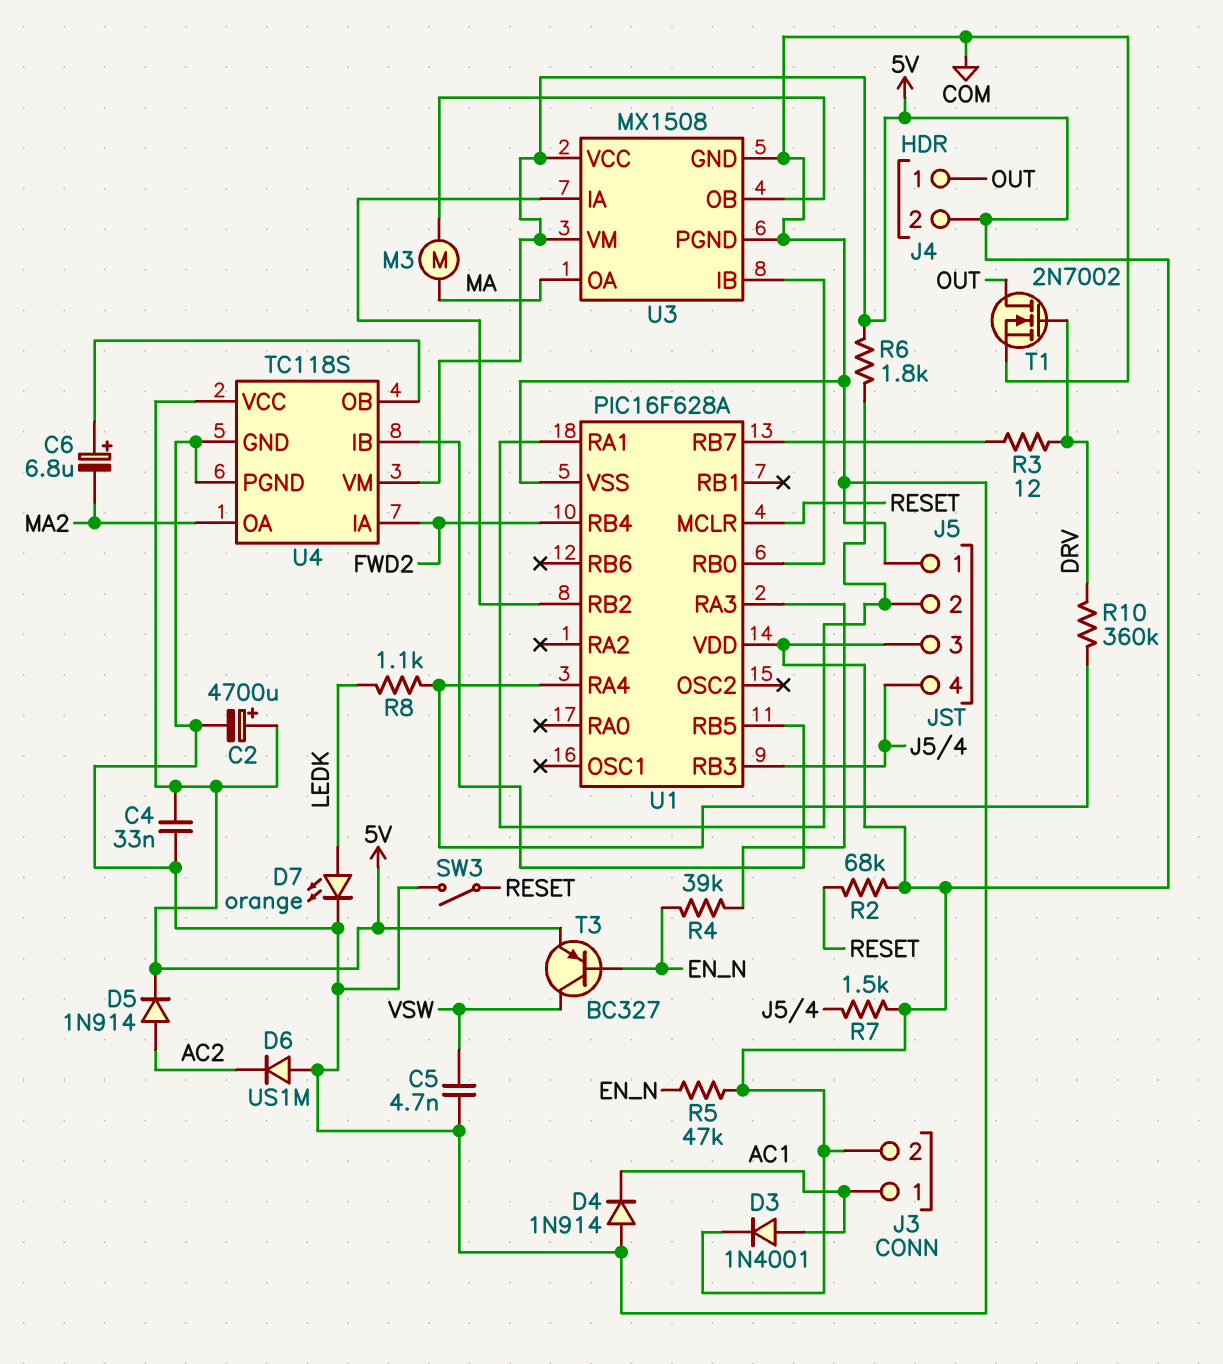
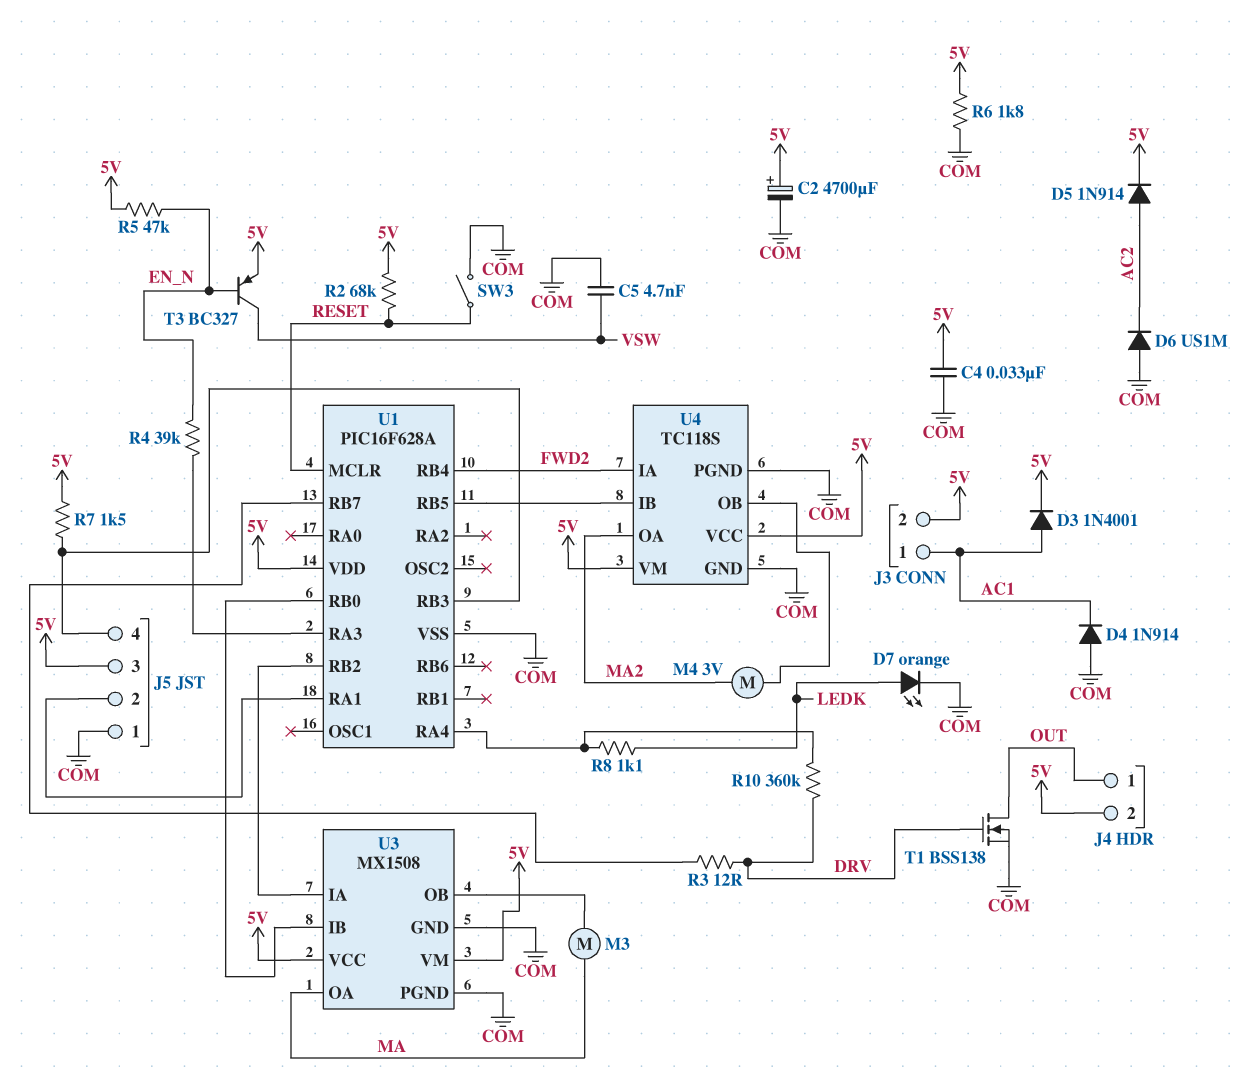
C6: 6.8uF (plus U4/OB, minus MA2) -> none
M4: none -> motor 3V (MA2, U4/OB)
R6: 1.8k (5V, J5/2) -> 1.8k (5V, COM)
T1: NMOS 2N7002 (G DRV, D OUT, S COM) -> NMOS BSS138 (G DRV, D OUT, S COM)

